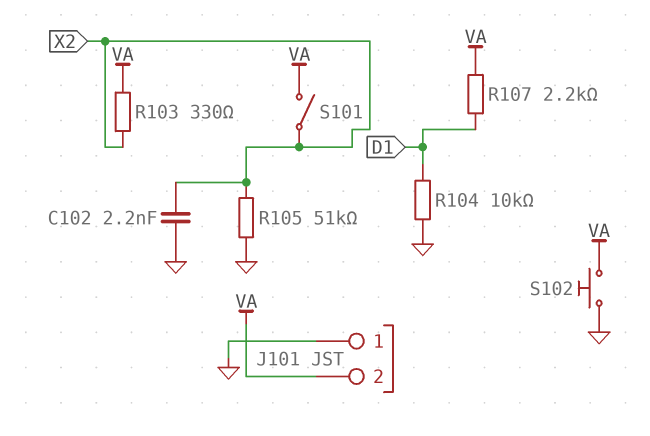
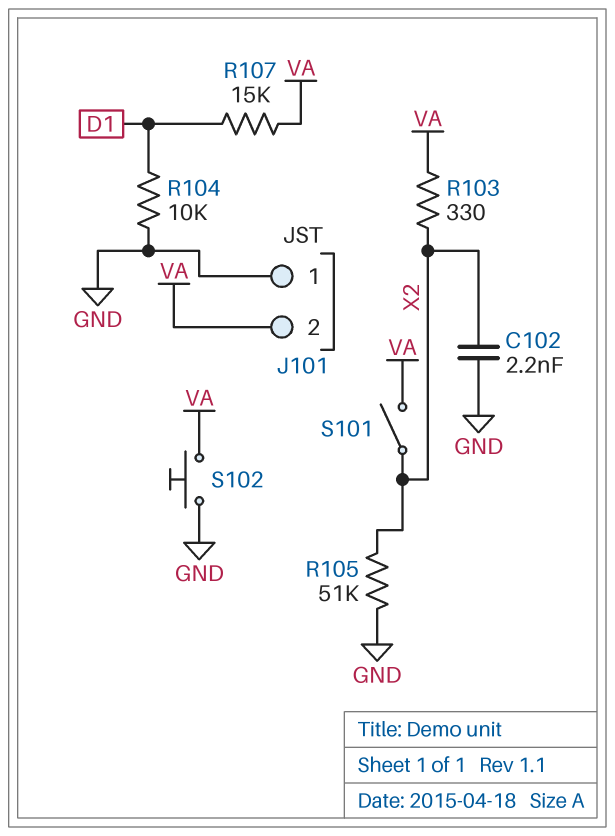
R107: 2.2k (D1, VA) -> 15k (D1, VA)

